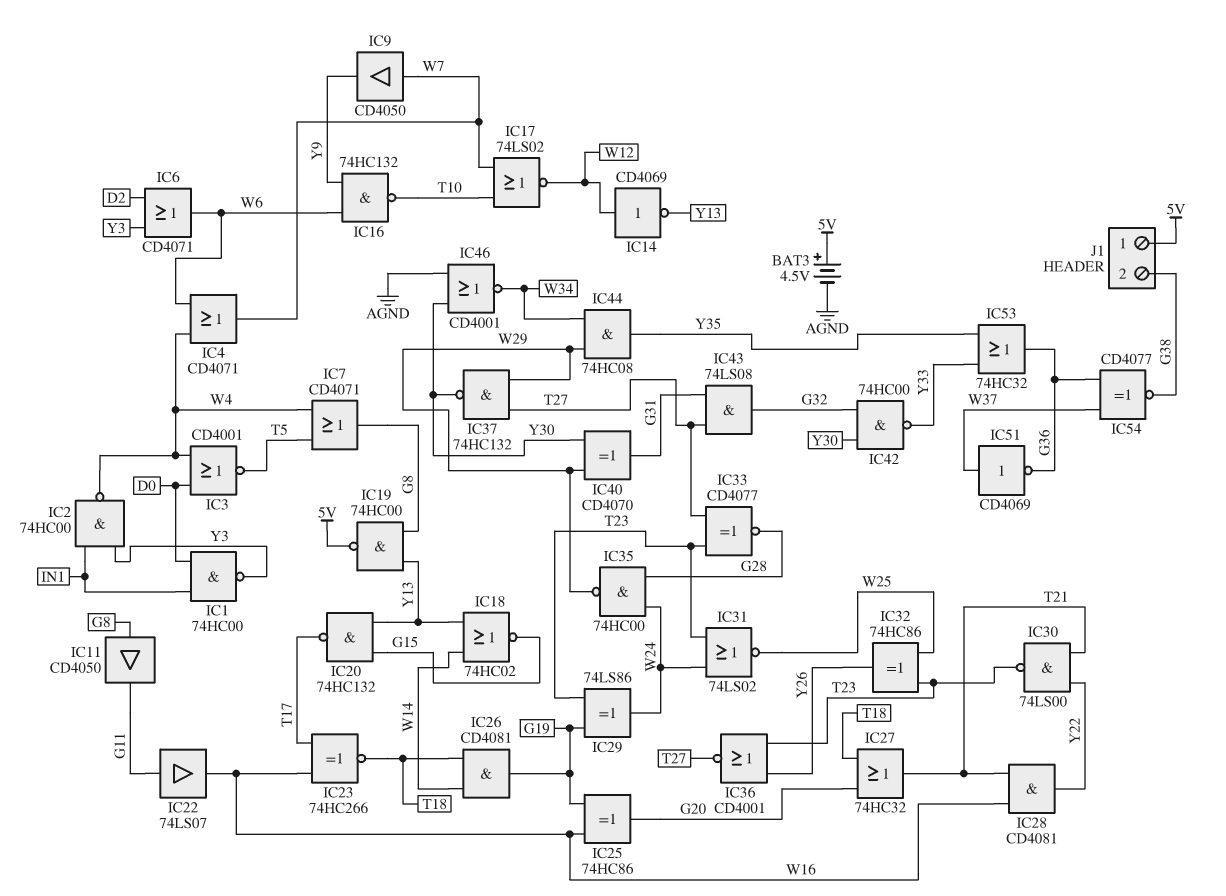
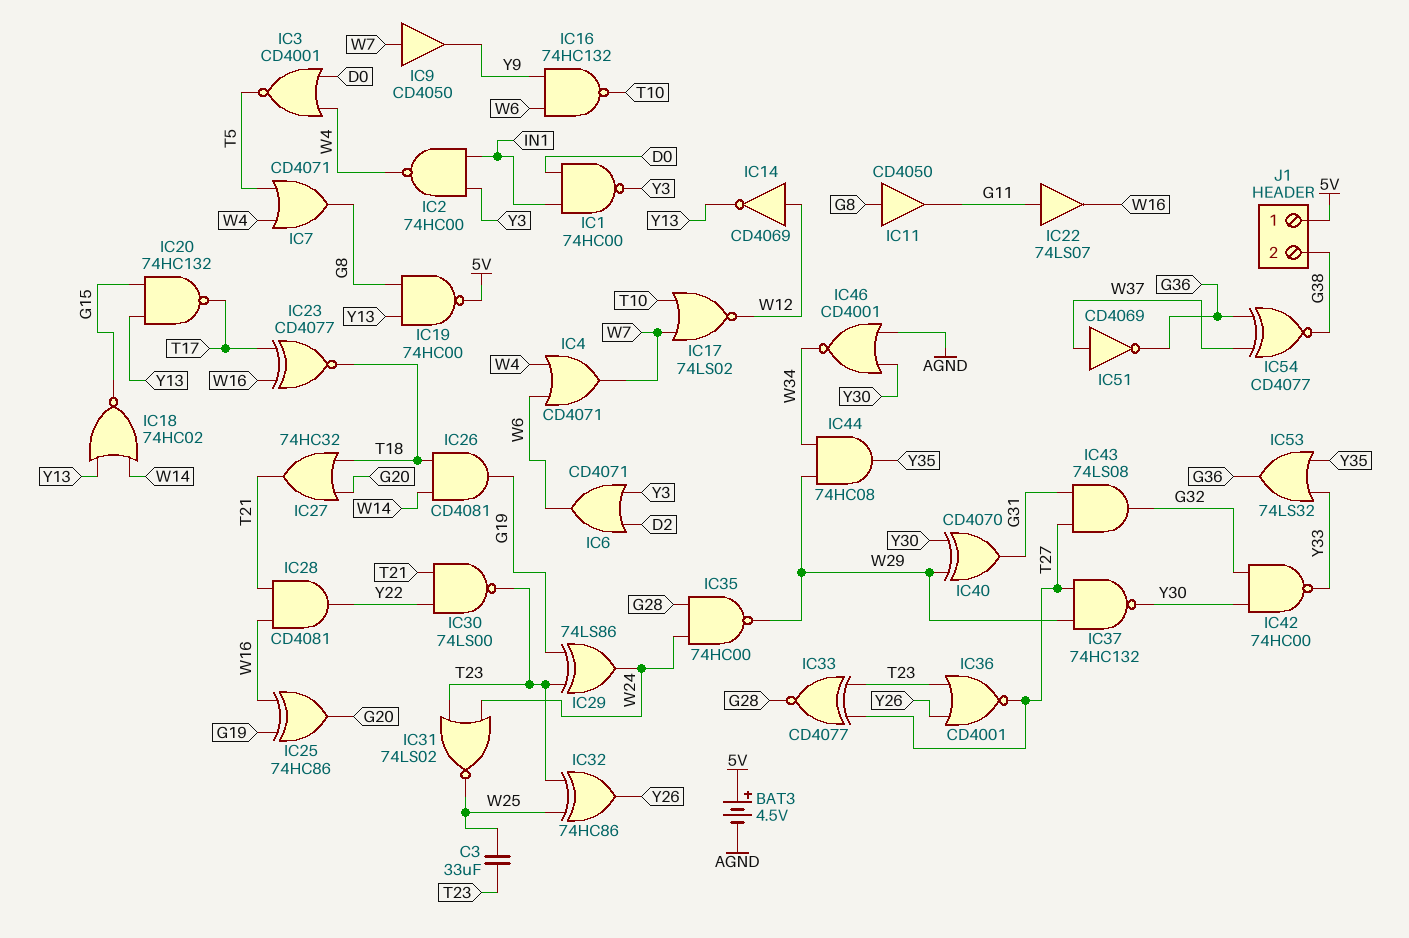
C3: none -> 33uF (T23, W25)
IC23: XNOR 74HC266 (in T17, in W16, out T18) -> XNOR CD4077 (in T17, in W16, out T18)
IC53: OR 74HC32 (in Y33, in Y35, out G36) -> OR 74LS32 (in Y33, in Y35, out G36)

